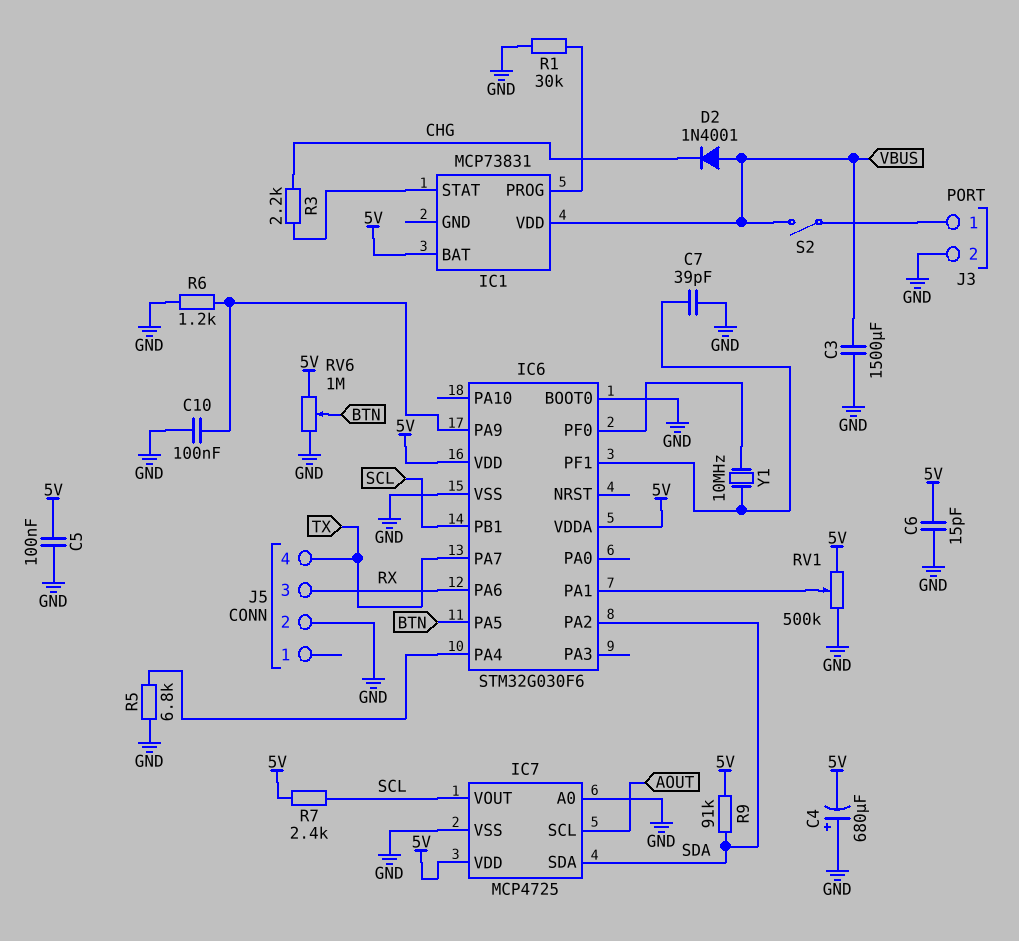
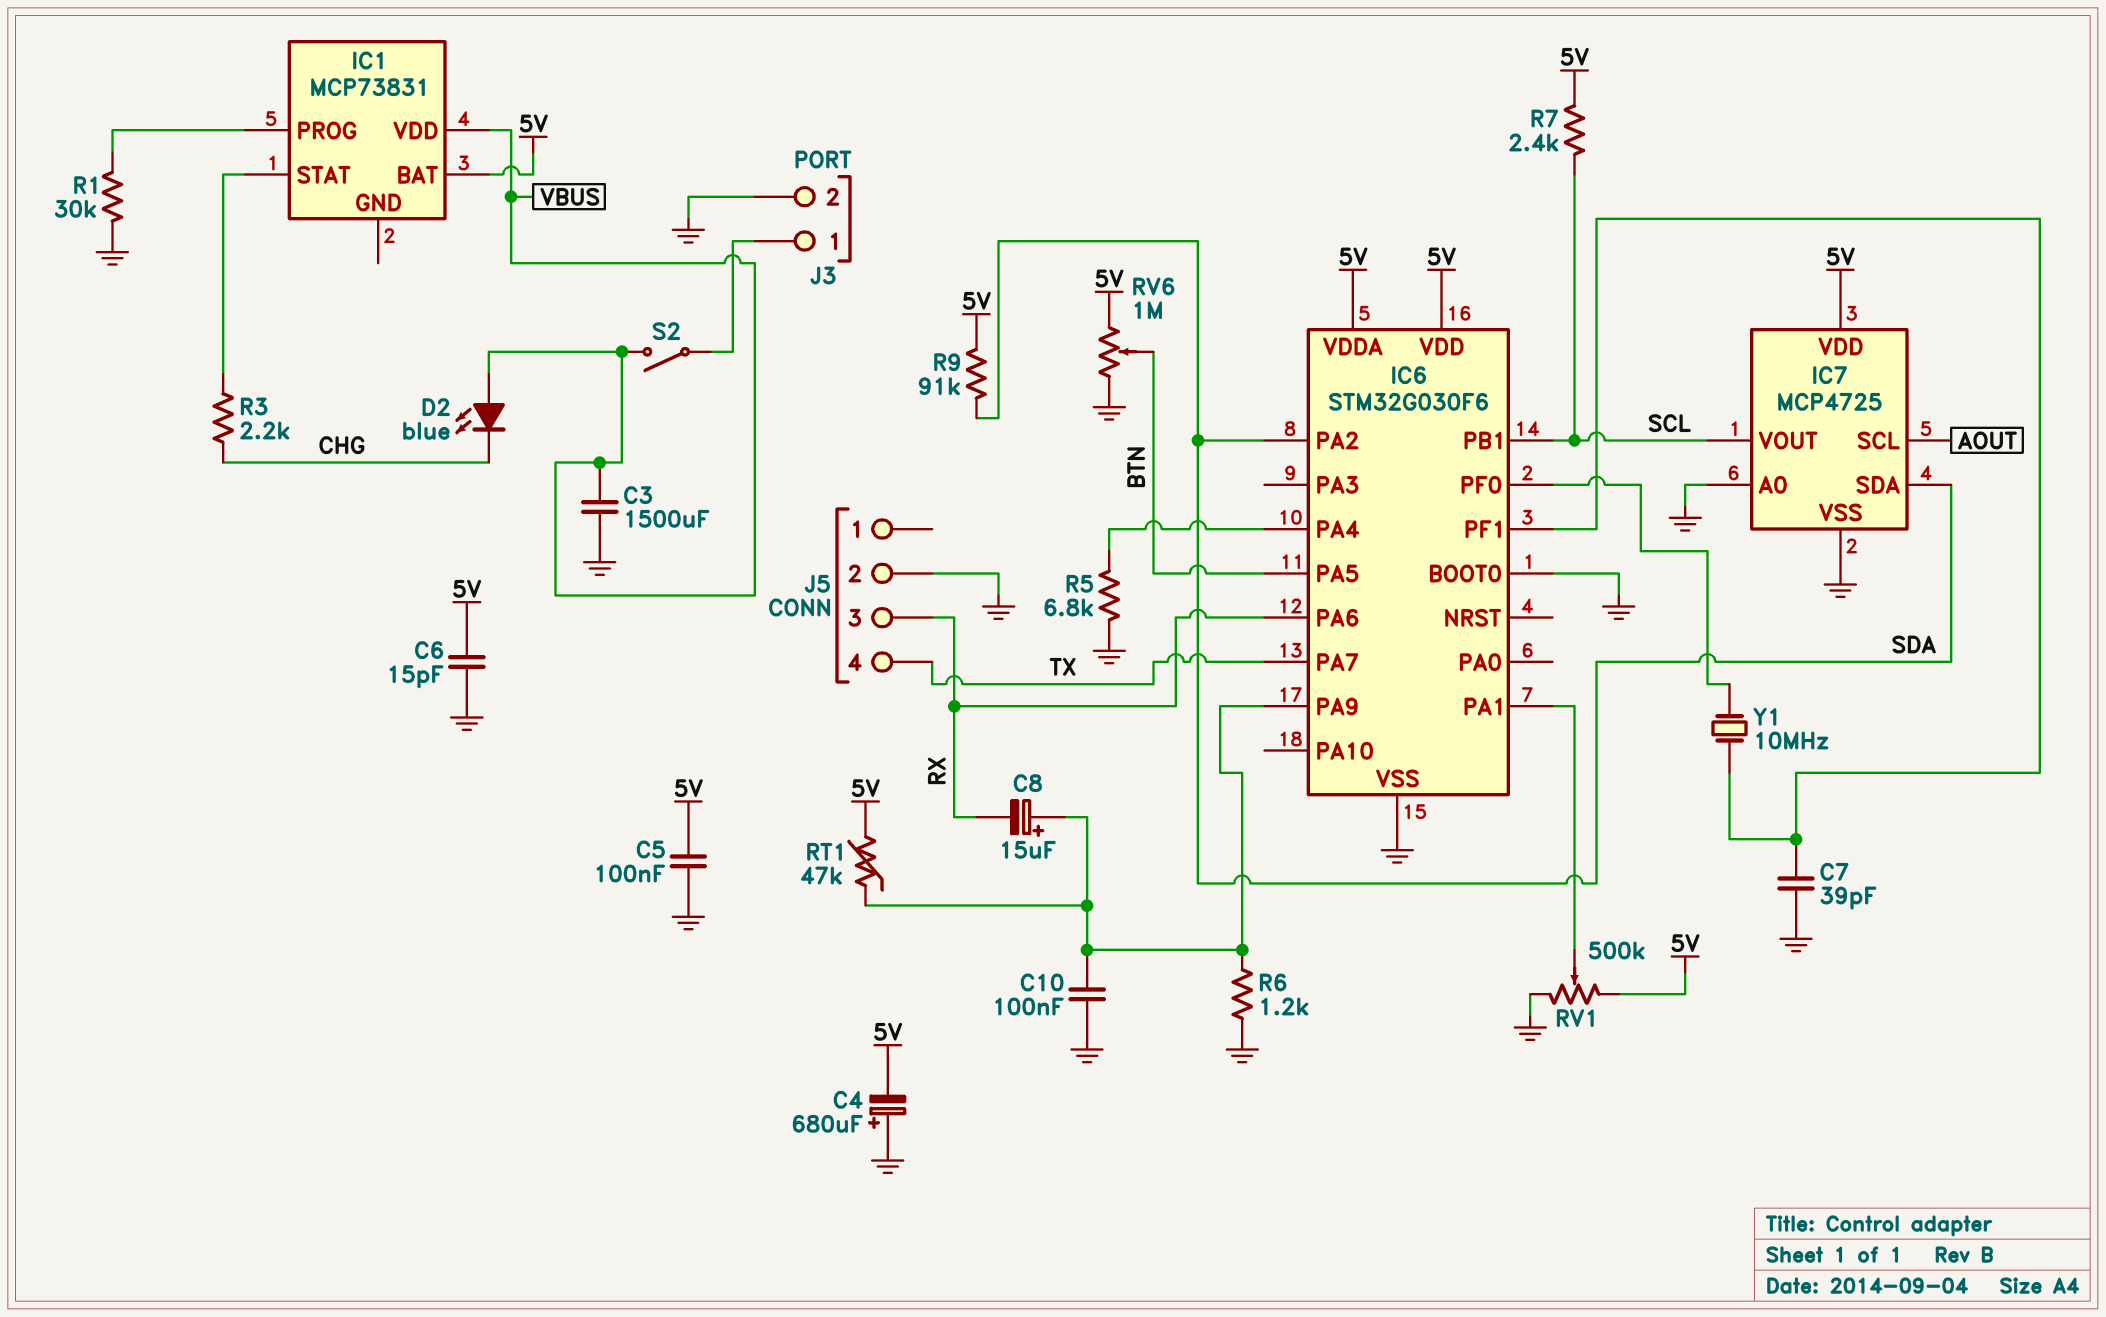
C8: none -> 15uF (plus IC6/PA9, minus RX)
D2: diode 1N4001 (A VBUS, K CHG) -> LED blue (A VBUS, K CHG)
RT1: none -> 47k (5V, IC6/PA9)

